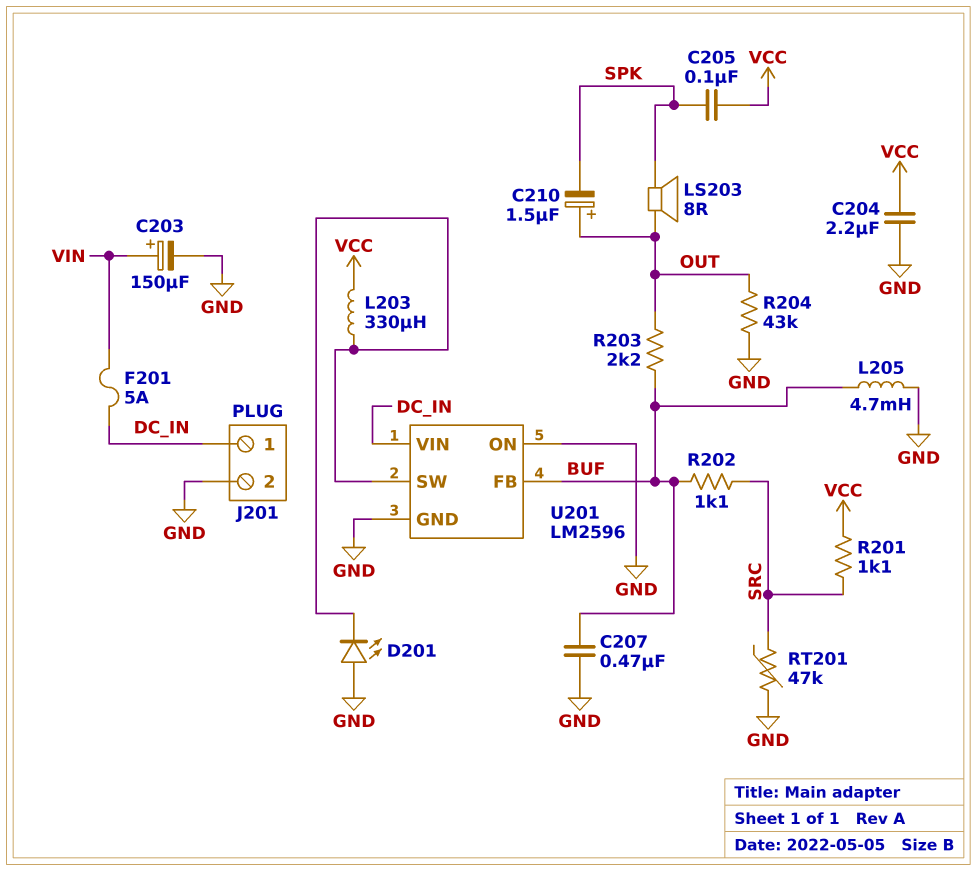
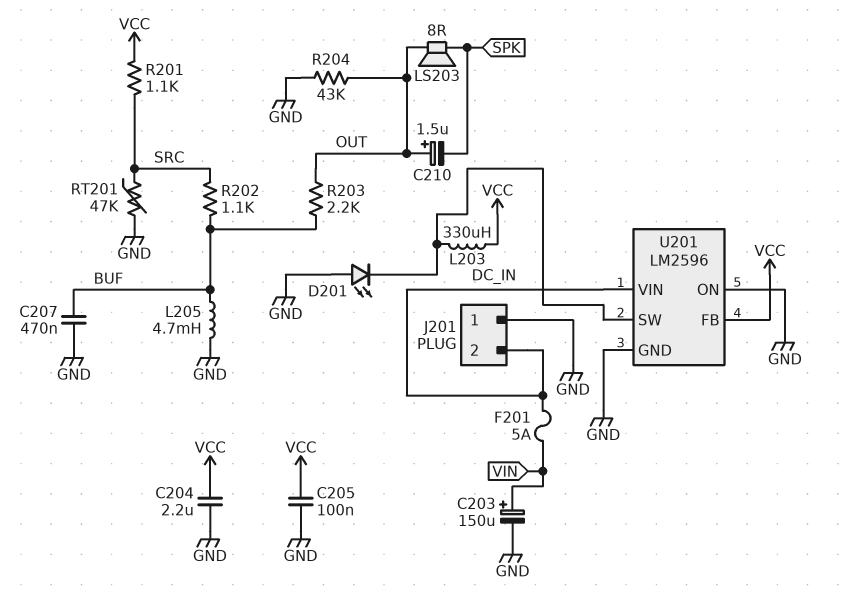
C205: 100nF (SPK, VCC) -> 100nF (GND, VCC)
J201 pin 1: DC_IN -> GND
J201 pin 2: GND -> DC_IN
U201 pin FB: BUF -> VCC

